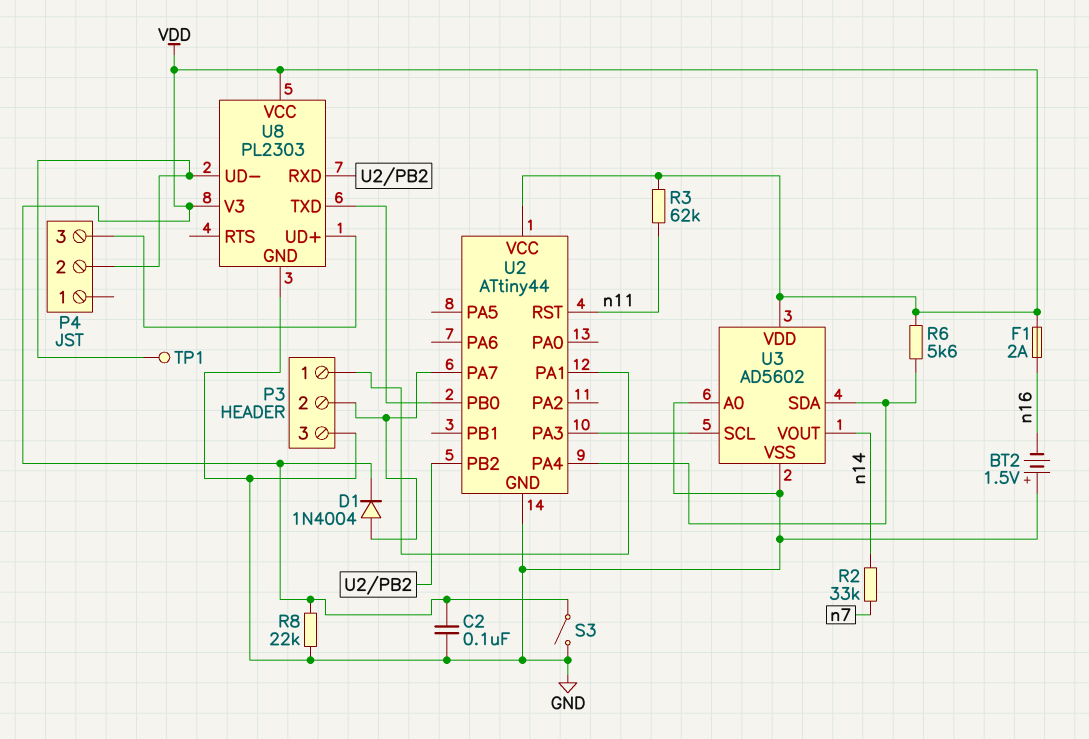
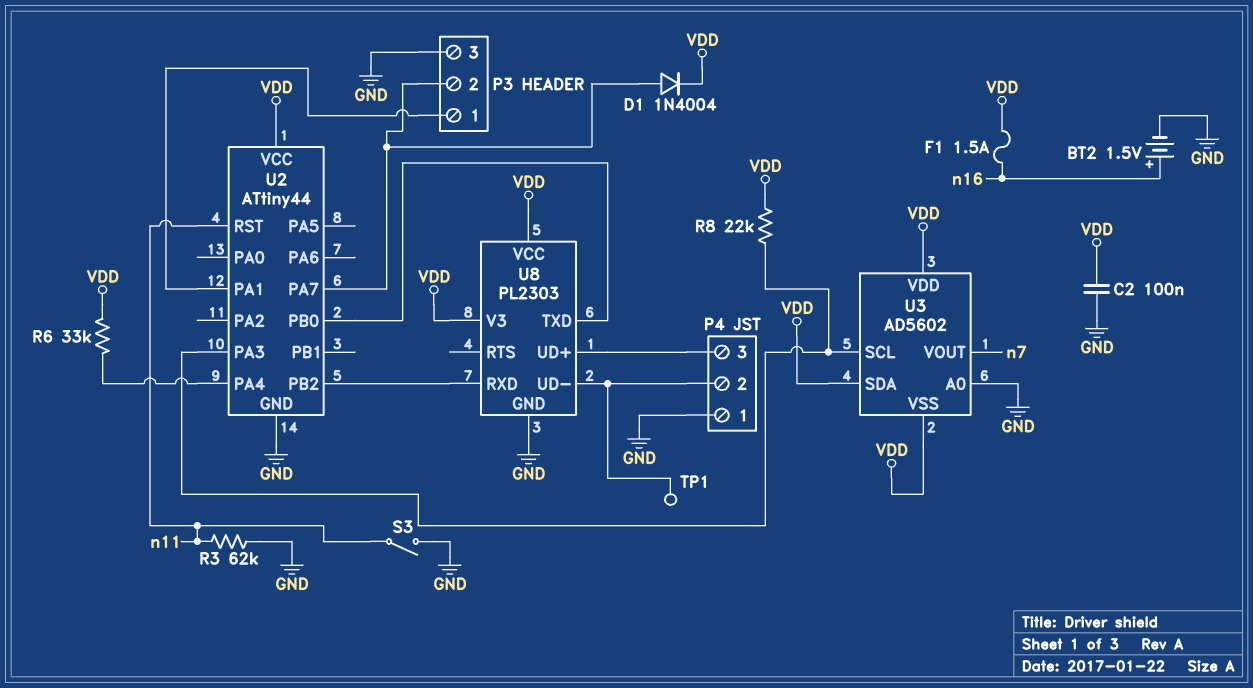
BT2: 1.5V (plus GND, minus n16) -> 1.5V (plus n16, minus GND)
F1: 2A (VDD, n16) -> 1.5A (VDD, n16)
P4 pin 1: none -> GND
R2: 33k (n7, n14) -> none
R3: 62k (VDD, n11) -> 62k (GND, n11)
R6: 5.6k (U2/PA4, VDD) -> 33k (U2/PA4, VDD)
R8: 22k (GND, VDD) -> 22k (U2/PA3, VDD)
S3: switch (GND, VDD) -> switch (GND, n11)
U3 pin SDA: U2/PA4 -> VDD
U3 pin VOUT: n14 -> n7
U3 pin VSS: GND -> VDD

